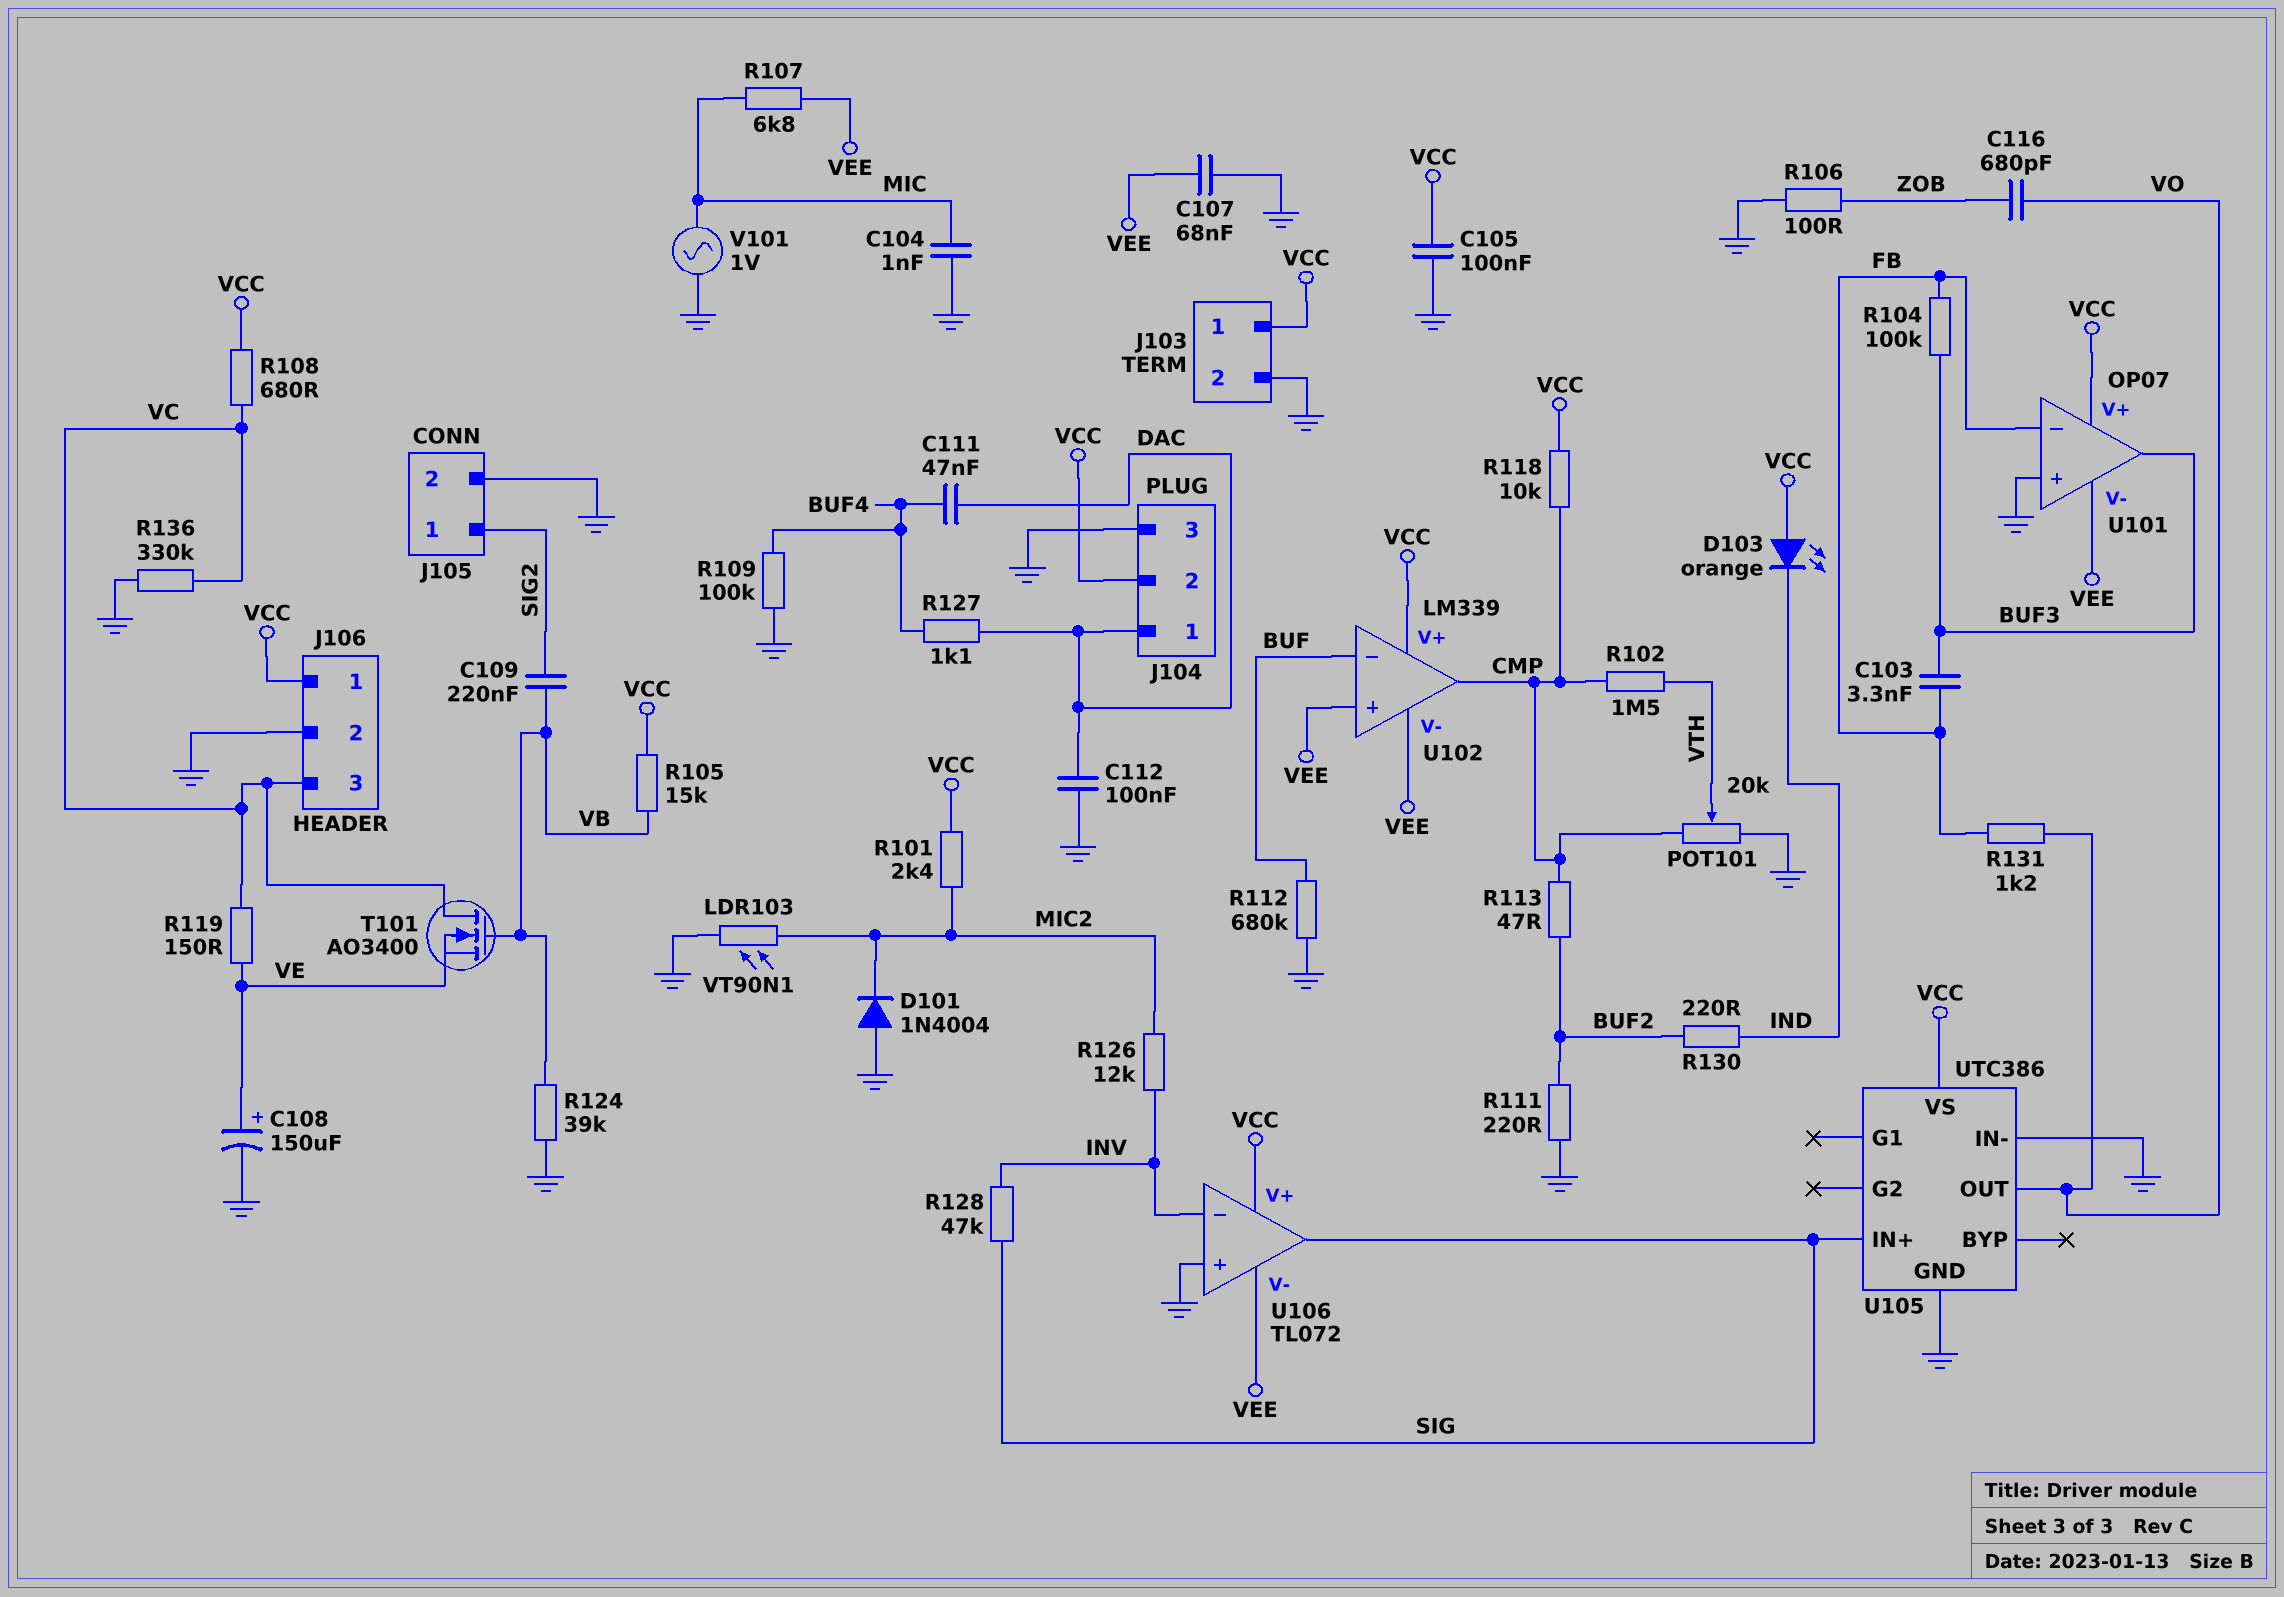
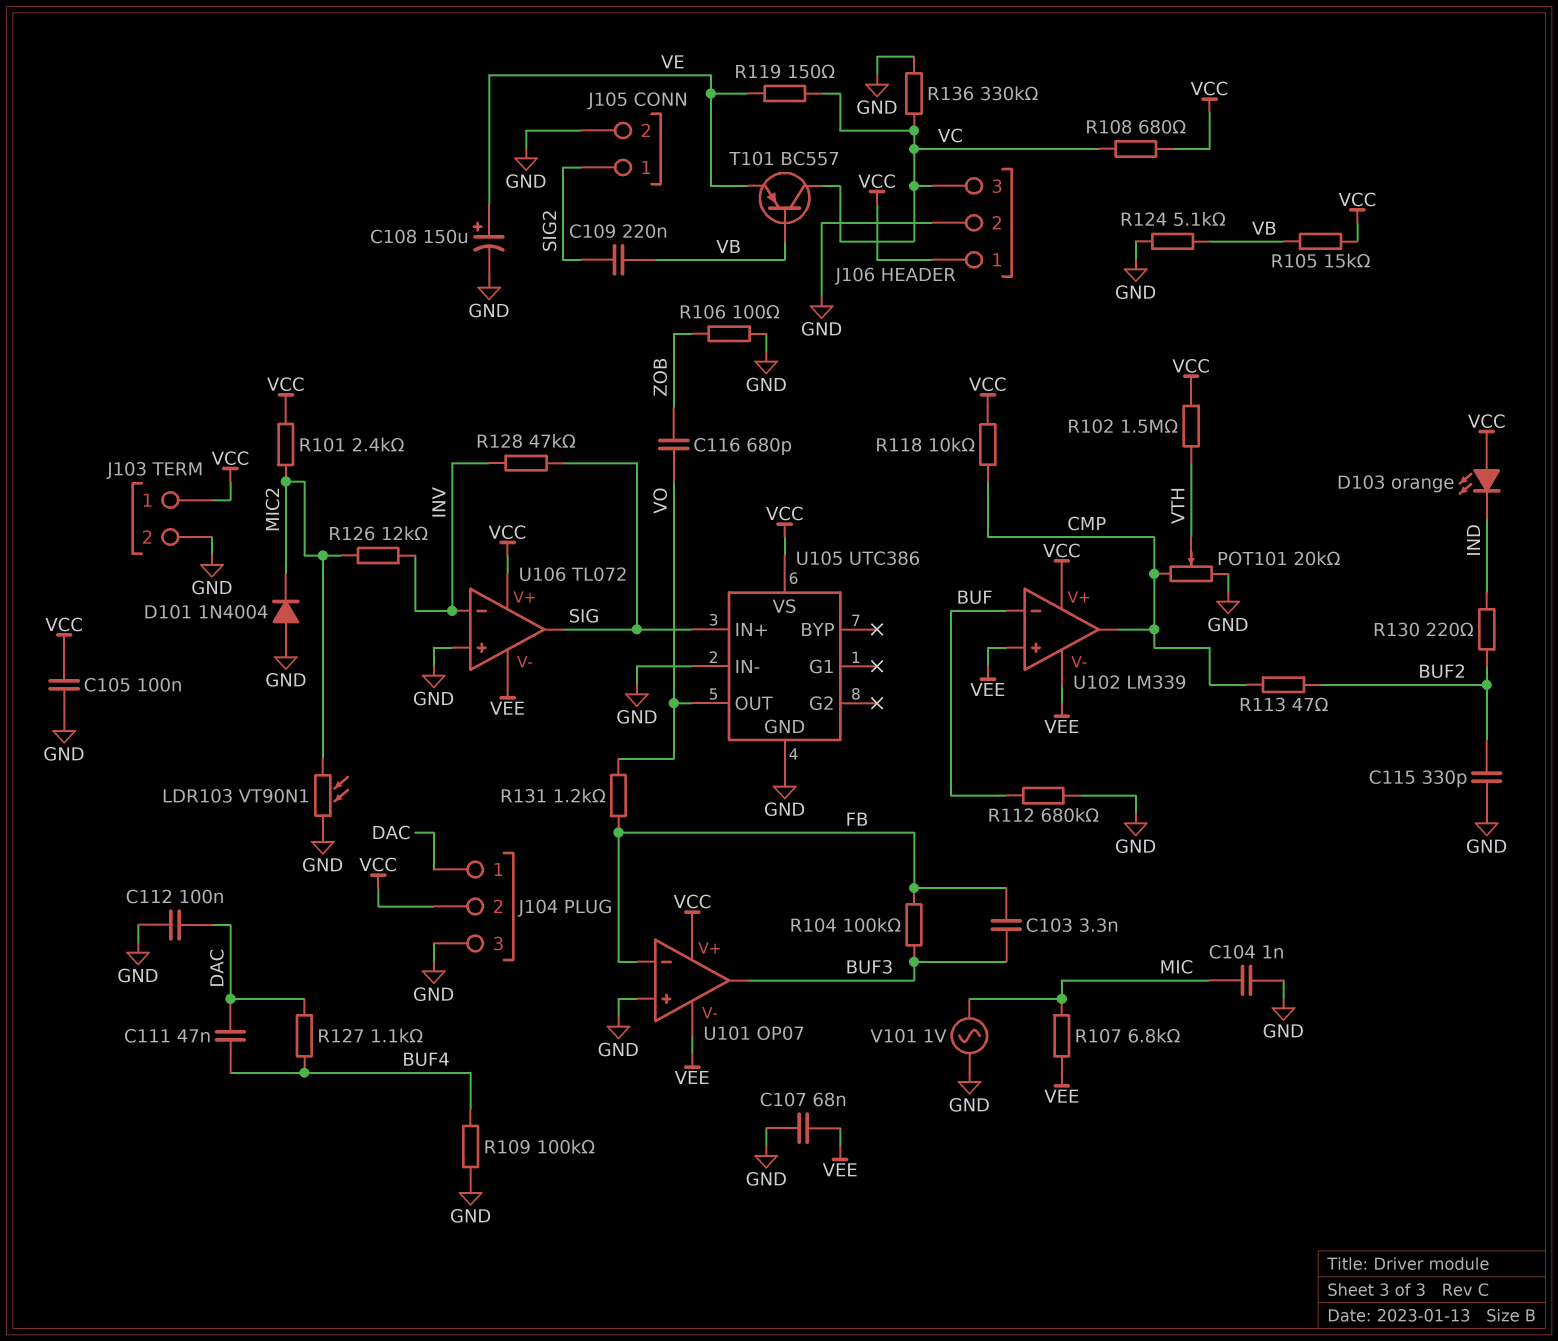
C115: none -> 330pF (BUF2, GND)
R102: 1.5M (CMP, VTH) -> 1.5M (VCC, VTH)
R111: 220 (BUF2, GND) -> none
R124: 39k (GND, VB) -> 5.1k (GND, VB)
T101: NMOS AO3400 (G VB, D VC, S VE) -> PNP BC557 (B VB, C VC, E VE)

